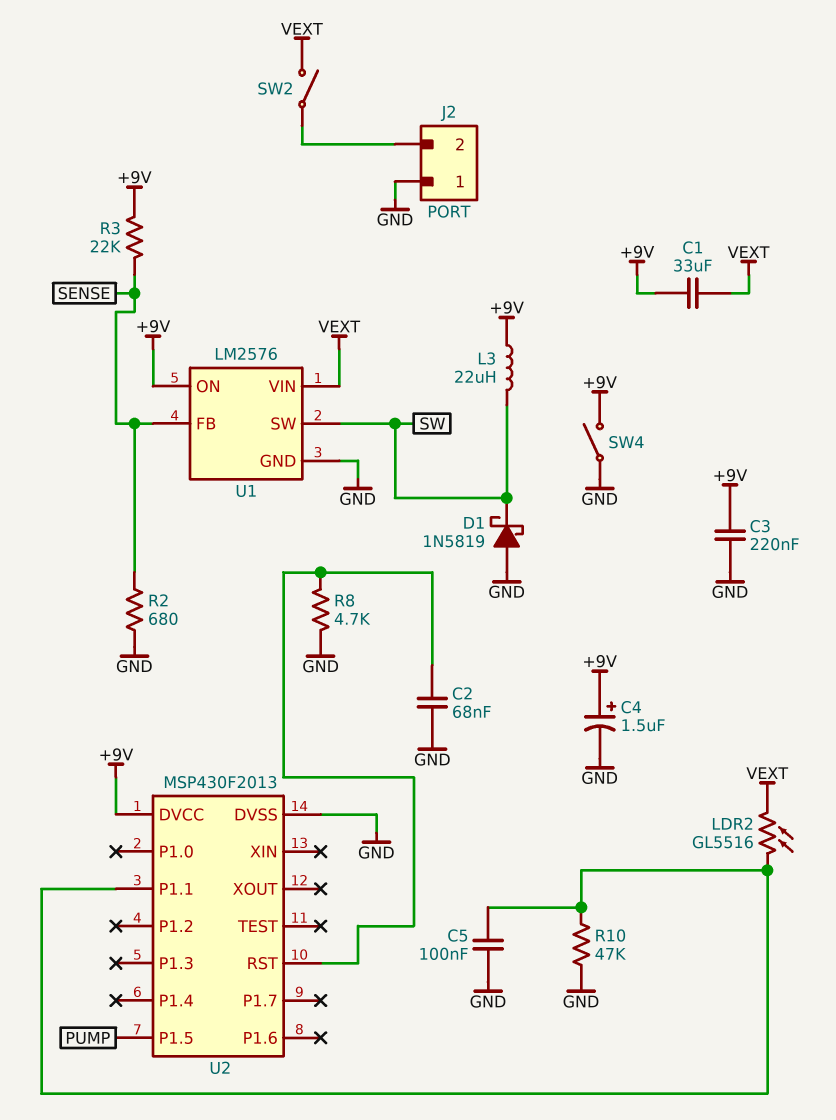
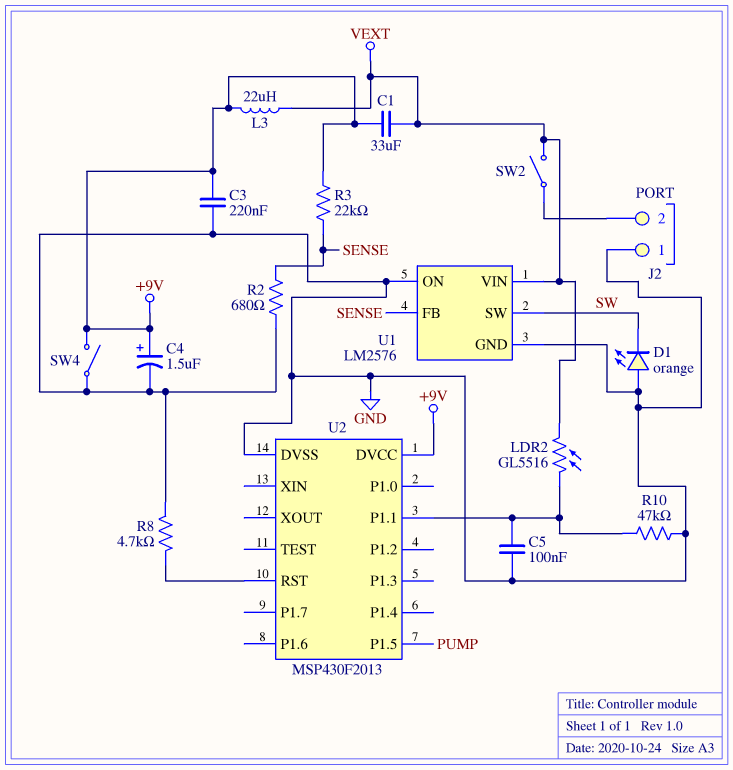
C2: 68nF (GND, U2/RST) -> none
D1: schottky 1N5819 (A GND, K SW) -> LED orange (A GND, K SW)
L3: 22uH (+9V, SW) -> 22uH (+9V, VEXT)
U1 pin ON: +9V -> GND

